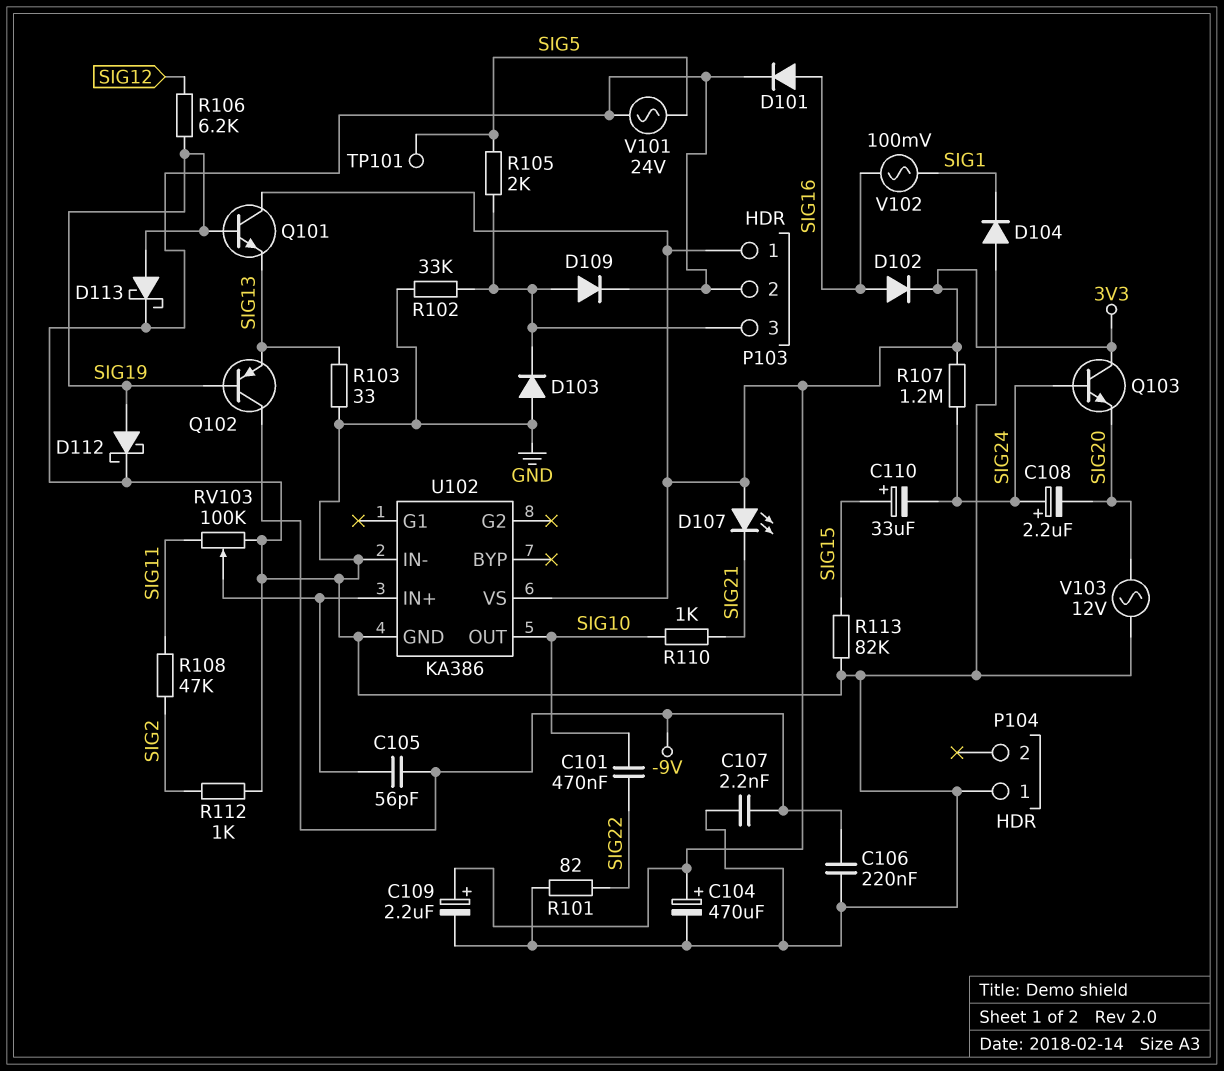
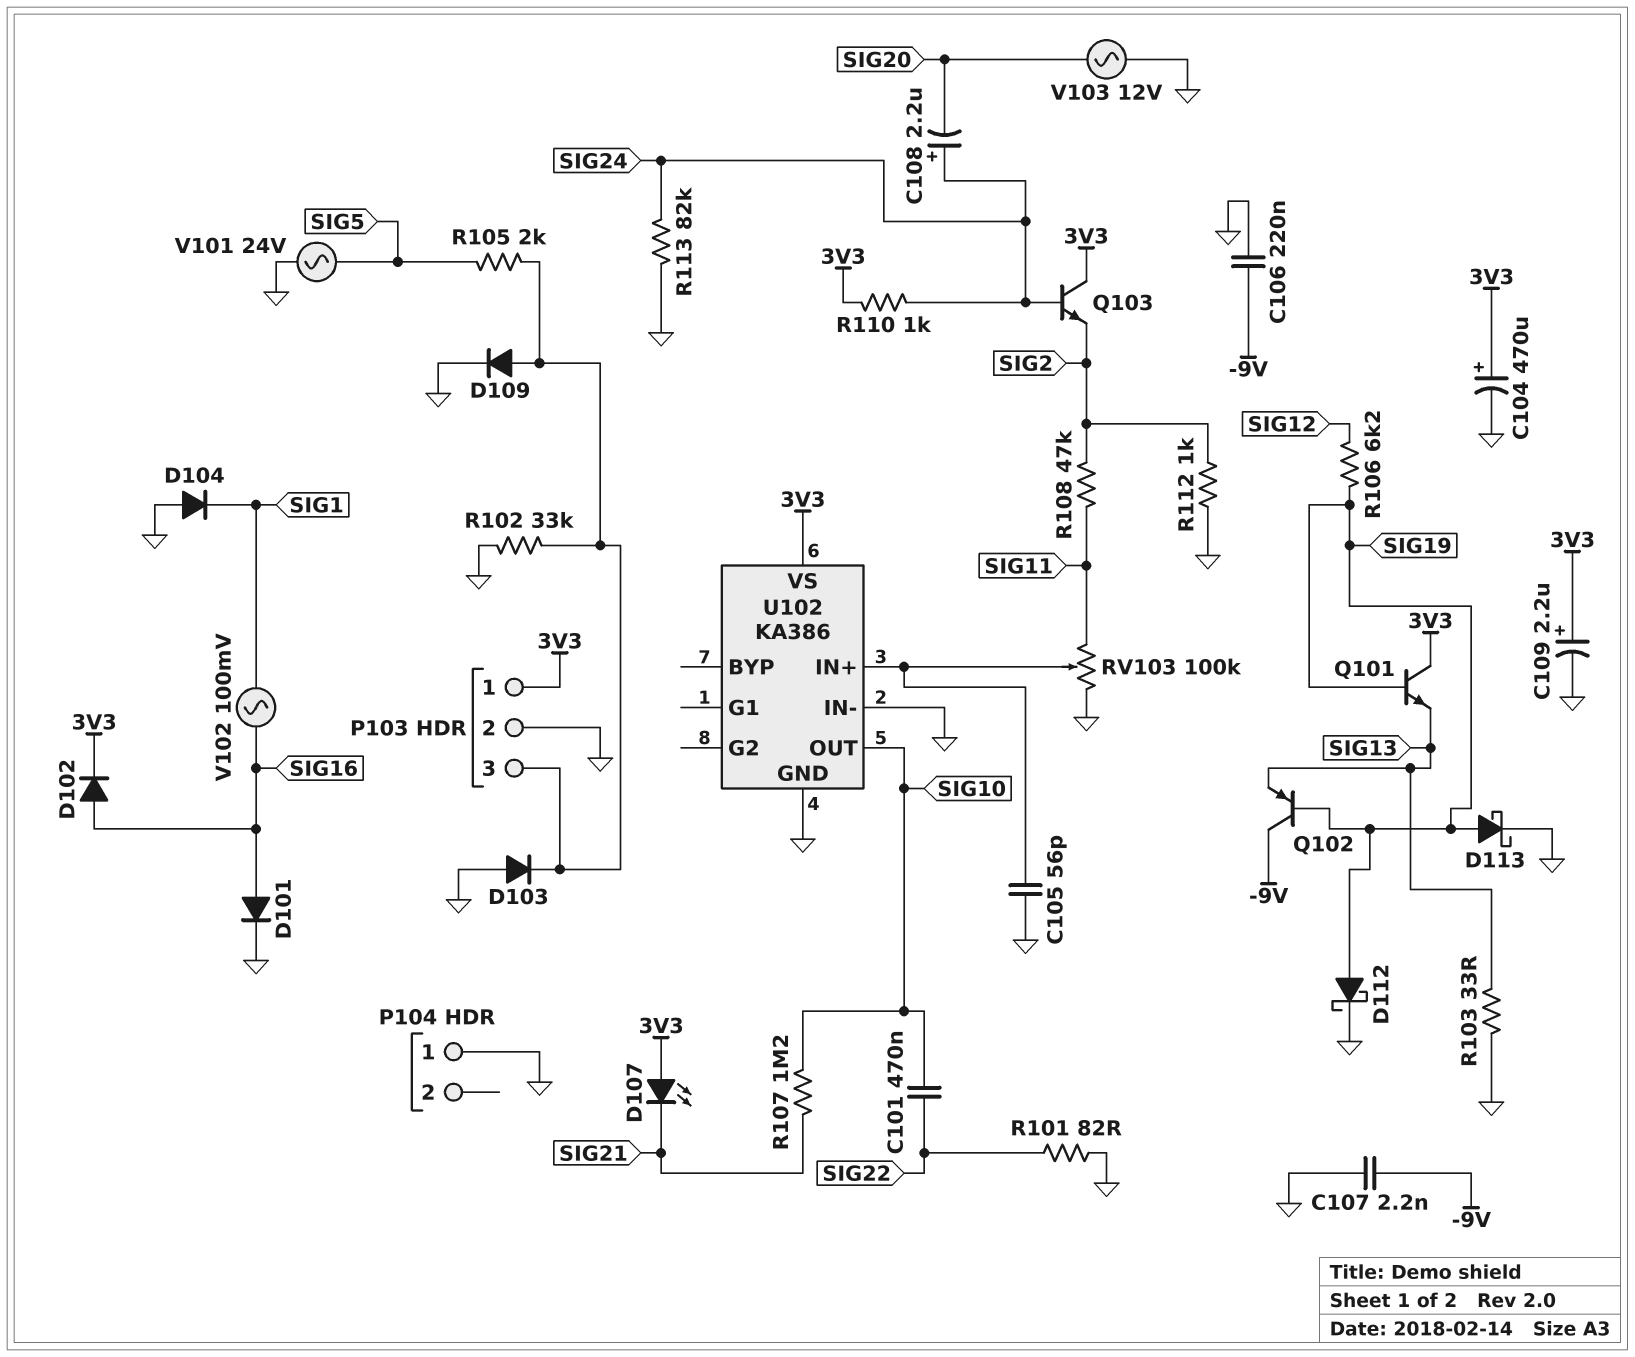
C105: 56pF (-9V, U102/IN+) -> 56pF (GND, U102/IN+)
C110: 33uF (plus SIG15, minus SIG24) -> none
Q103: NPN (B SIG24, C 3V3, E SIG20) -> NPN (B SIG24, C 3V3, E SIG2)
R107: 1.2M (3V3, SIG24) -> 1.2M (SIG10, SIG21)
R110: 1k (SIG10, SIG21) -> 1k (3V3, SIG24)
R113: 82k (GND, SIG15) -> 82k (GND, SIG24)
TP101: test point (SIG5) -> none

